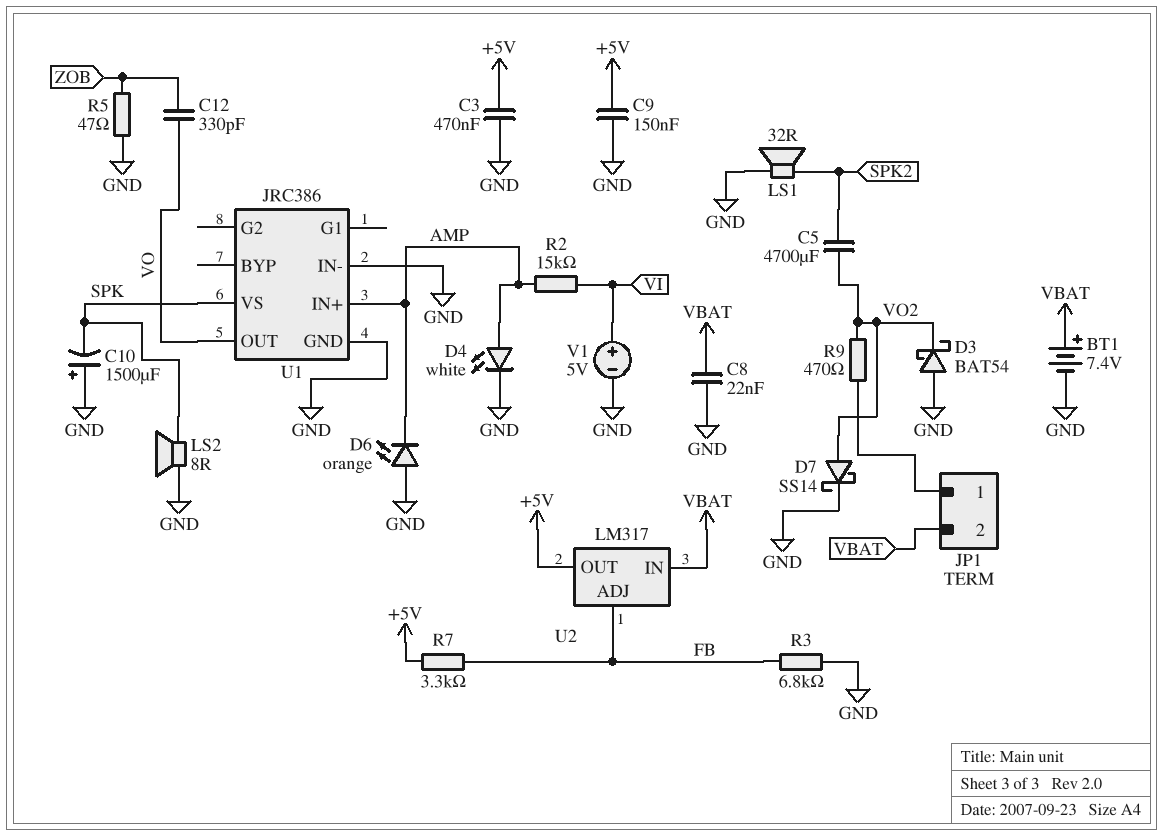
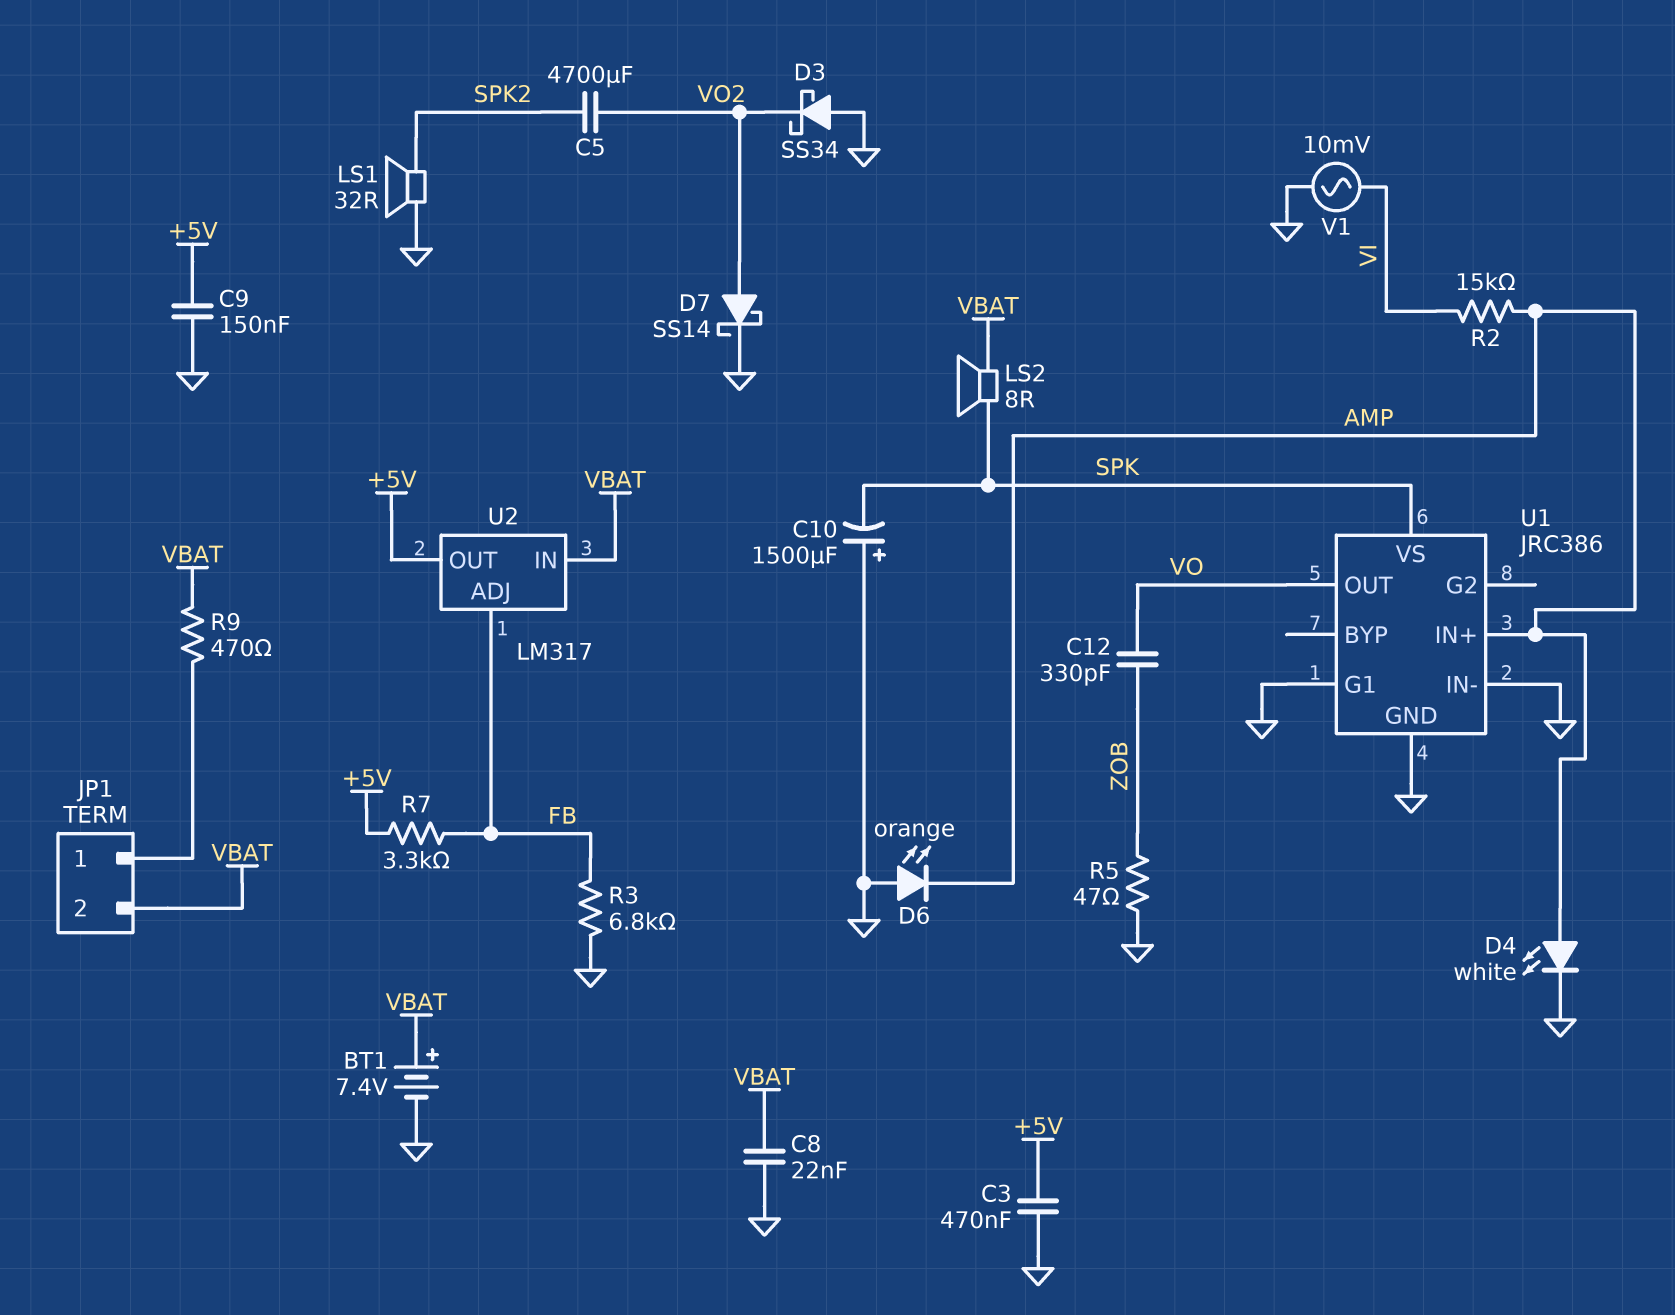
D3: schottky BAT54 (A GND, K VO2) -> schottky SS34 (A GND, K VO2)
LS2: speaker 8R (GND, SPK) -> speaker 8R (SPK, VBAT)
R9: 470 (JP1/1, VO2) -> 470 (JP1/1, VBAT)
U1 pin G1: none -> GND
V1: 5V (plus VI, minus GND) -> AC 10mV (GND, VI)

